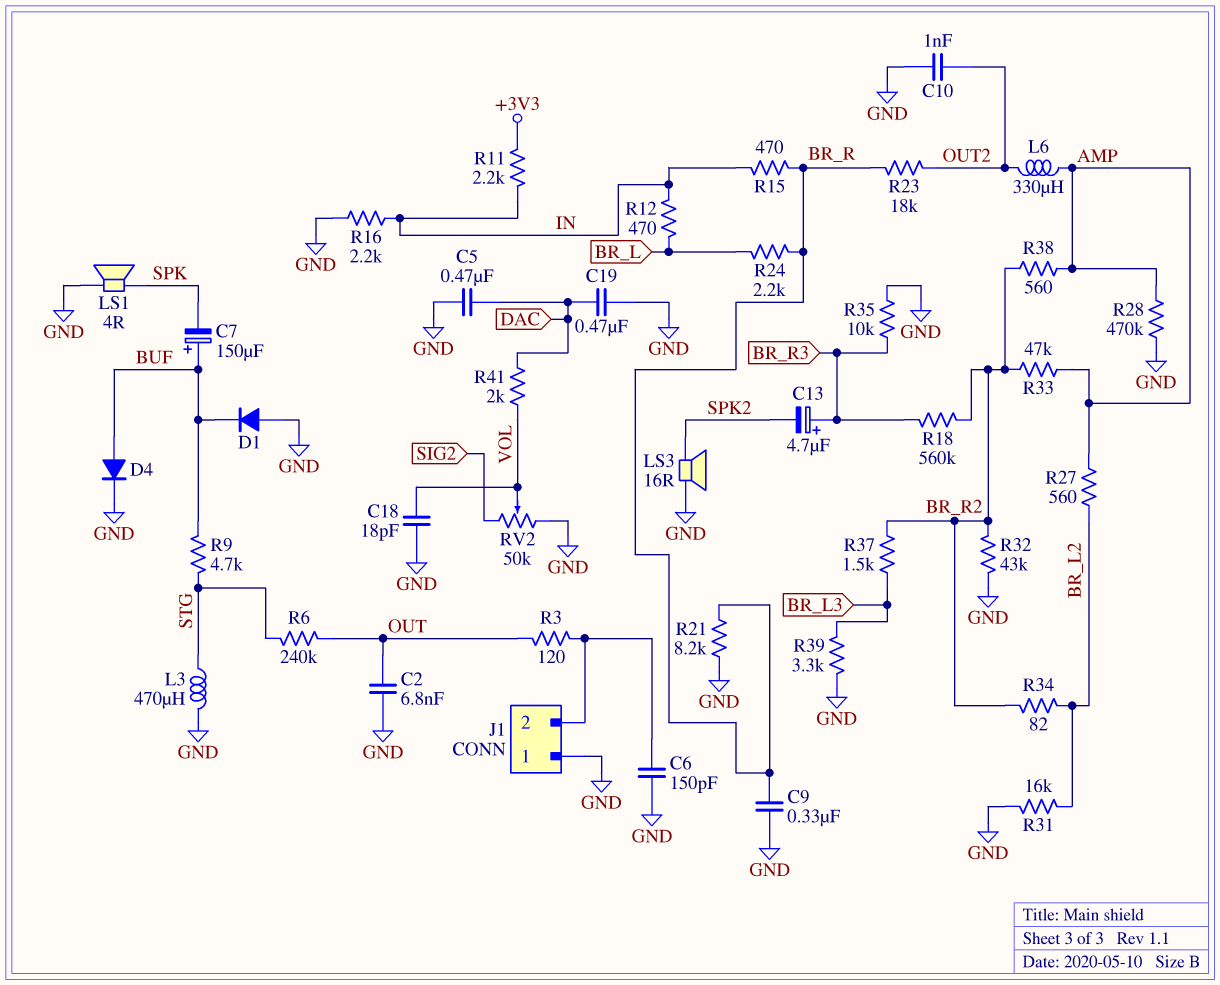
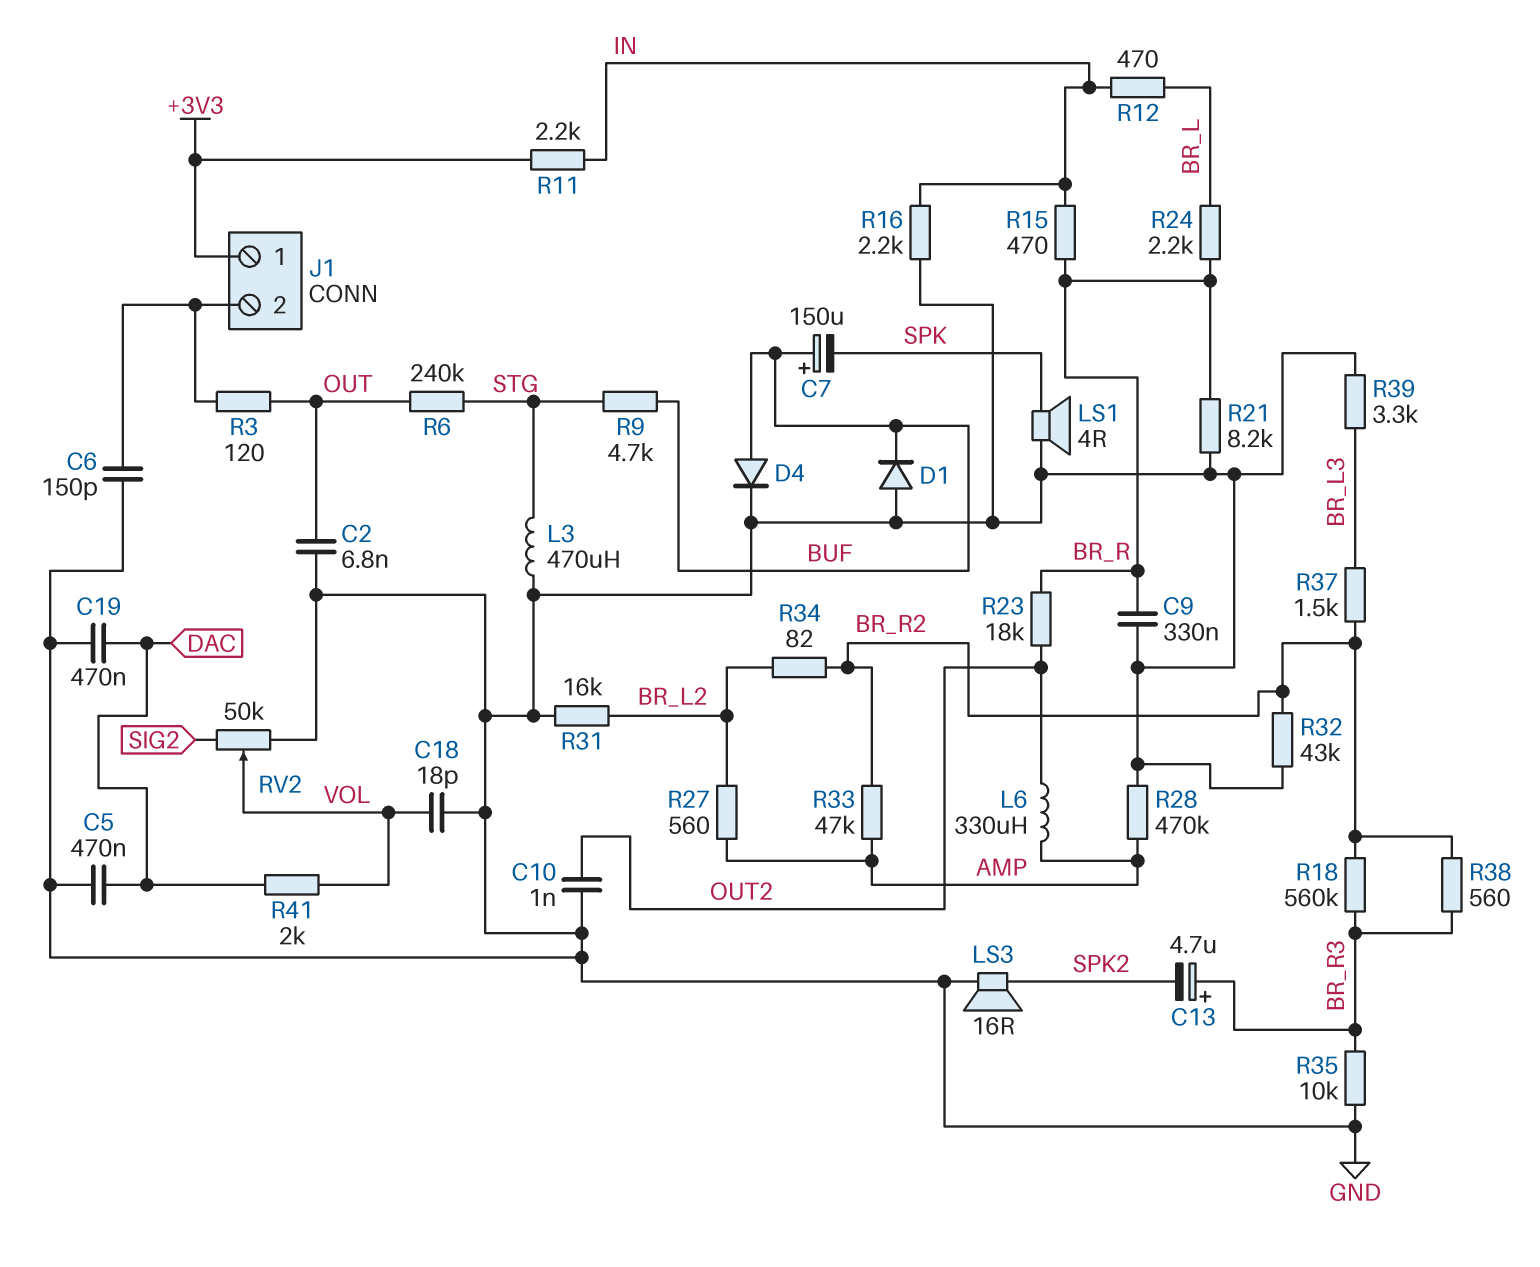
J1 pin 1: GND -> +3V3
R38: 560 (AMP, BR_R2) -> 560 (BR_R2, BR_R3)

